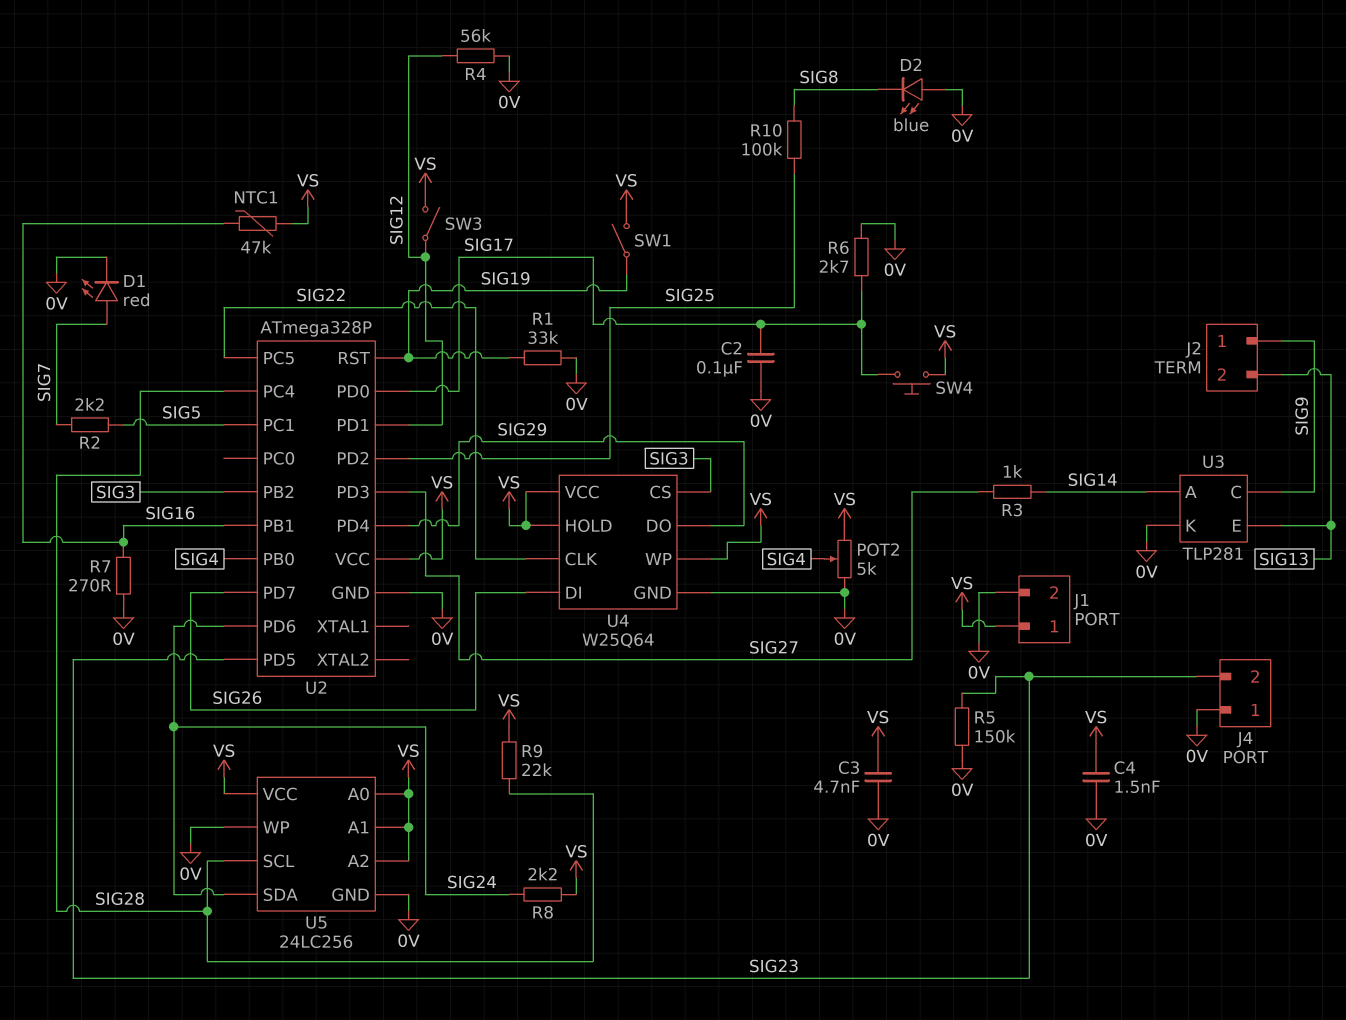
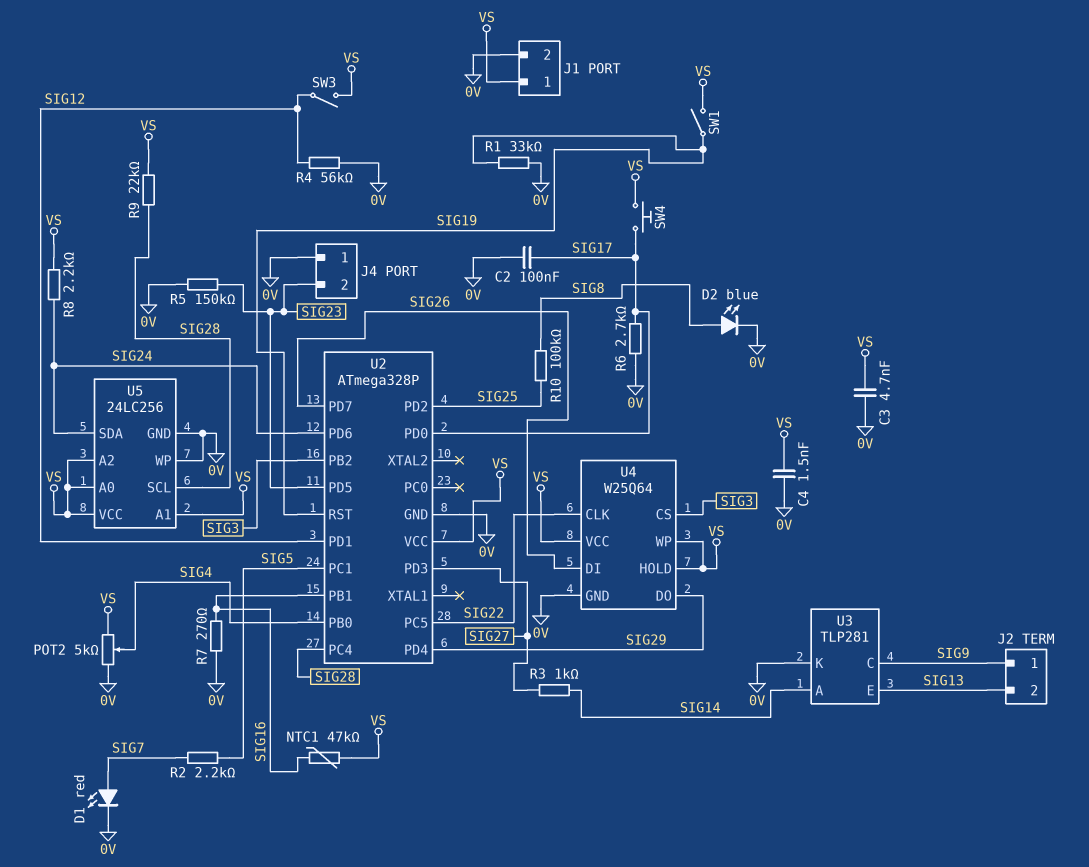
D2: LED blue (A 0V, K SIG8) -> LED blue (A SIG8, K 0V)

